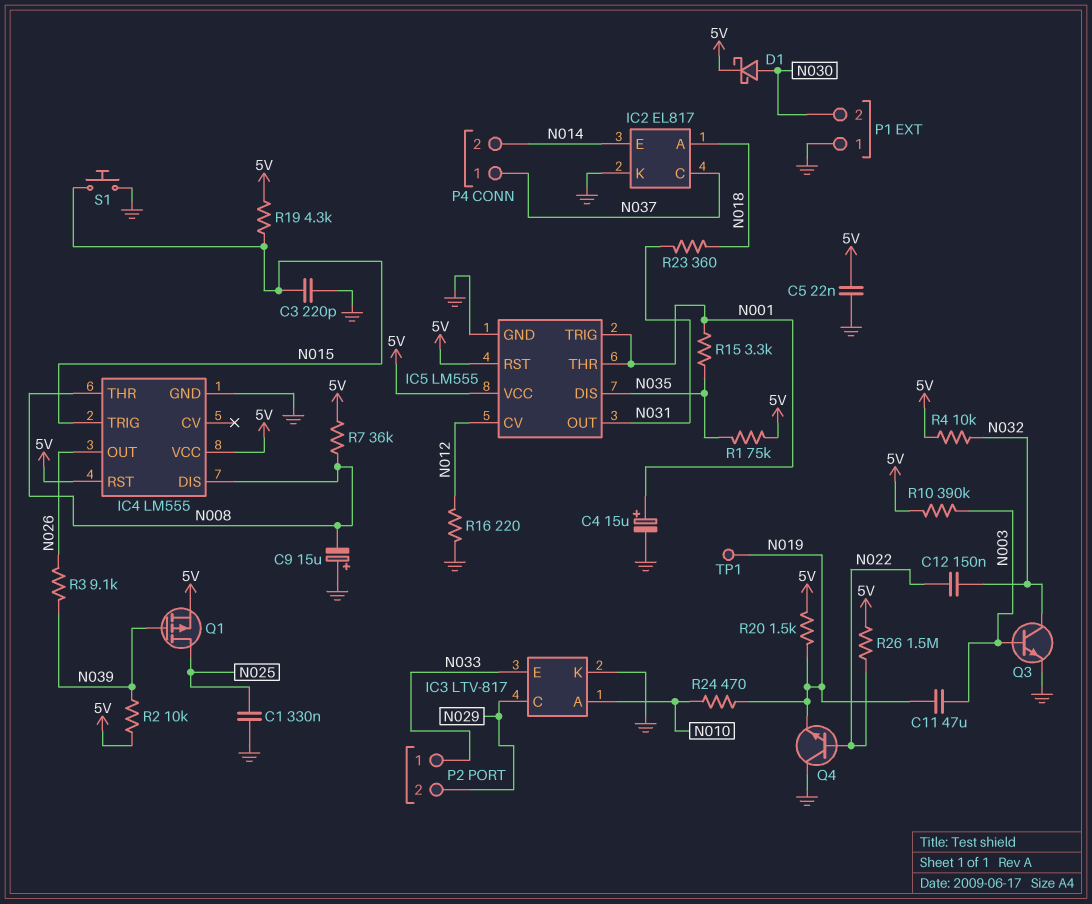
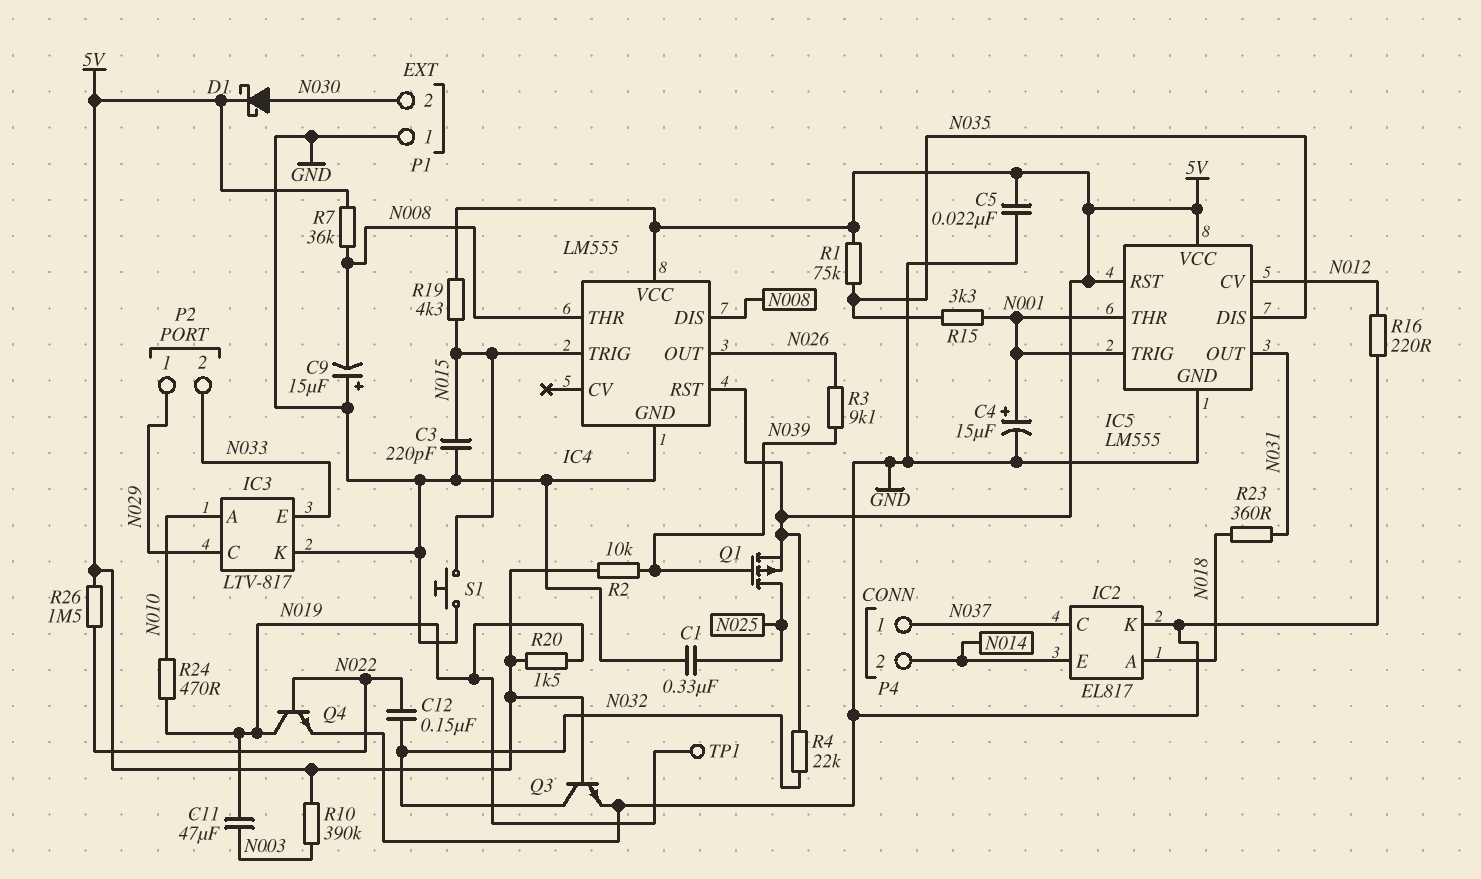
P2 pin 1: N033 -> N029
P2 pin 2: N029 -> N033
Q3: NPN (B N003, C N032, E GND) -> NPN (B 5V, C N032, E GND)
Q4: NPN (B N022, C GND, E N019) -> NPN (B N022, C N019, E GND)
R4: 10k (5V, N032) -> 22k (5V, N032)

